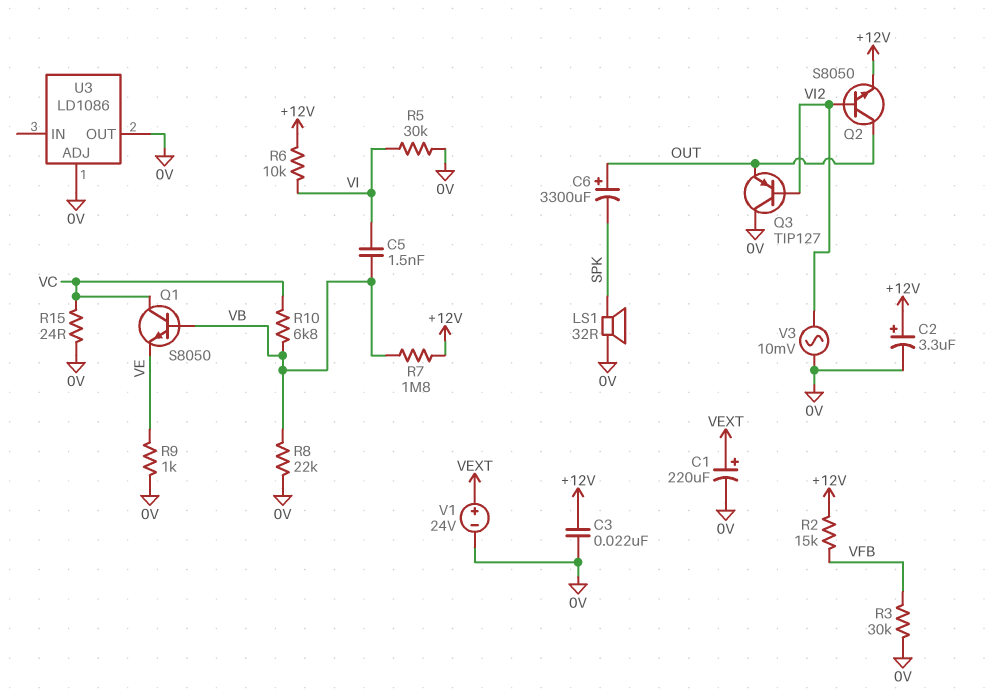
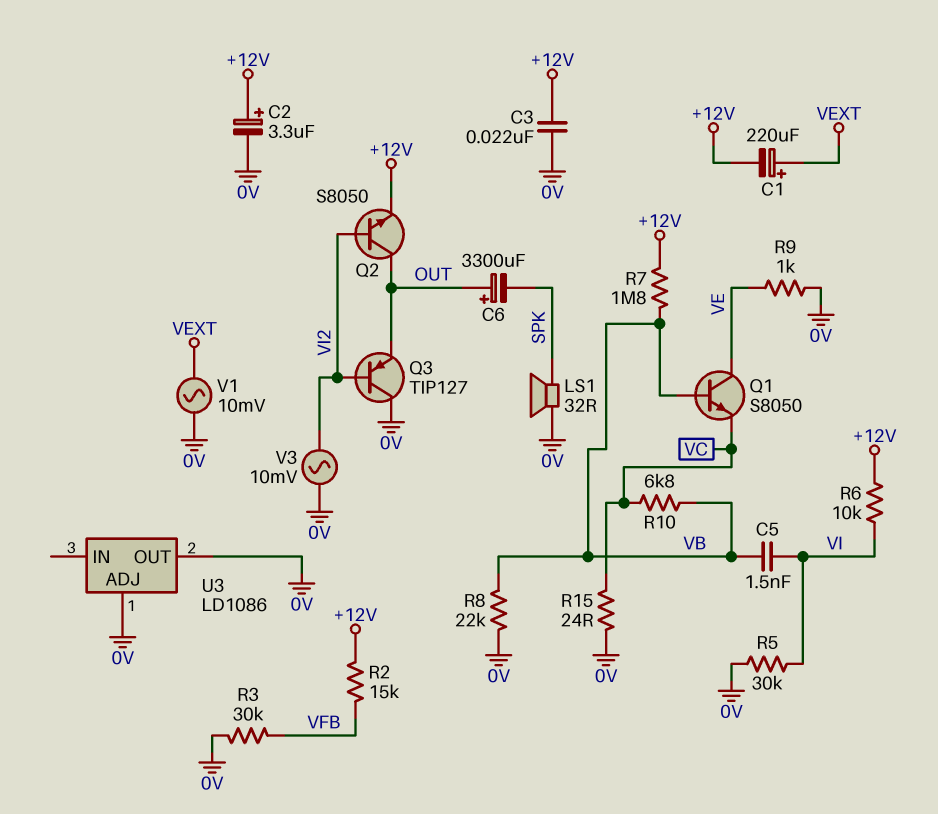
C1: 220uF (plus VEXT, minus 0V) -> 220uF (plus VEXT, minus +12V)
Q1: NPN S8050 (B VB, C VC, E VE) -> NPN S8050 (B VB, C VE, E VC)
V1: 24V (plus VEXT, minus 0V) -> AC 10mV (0V, VEXT)

